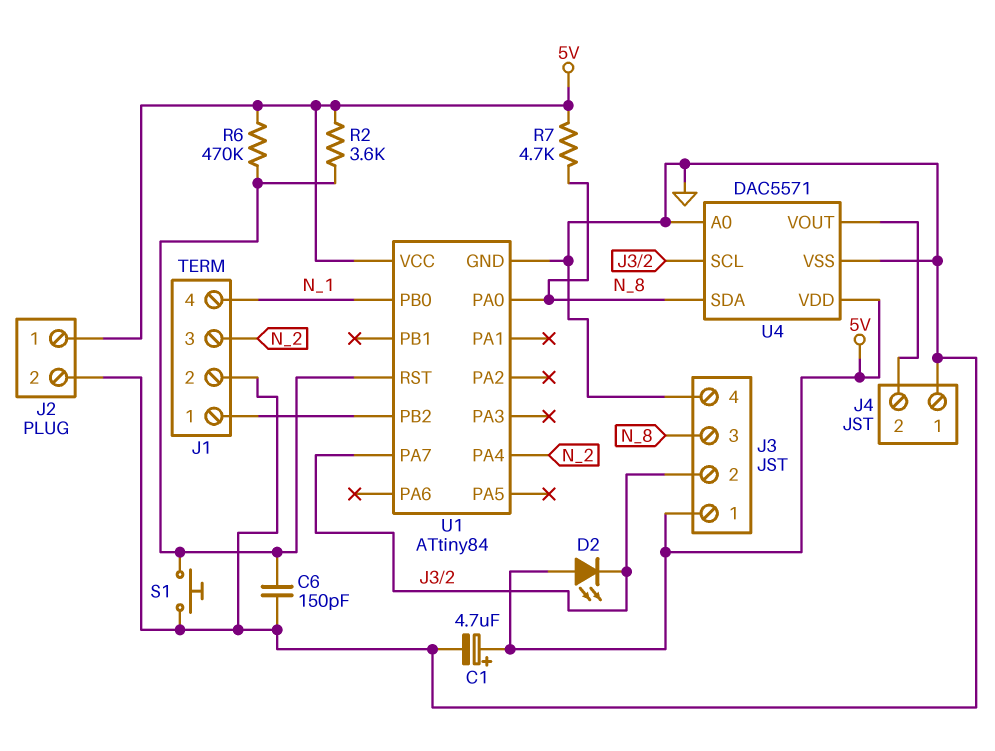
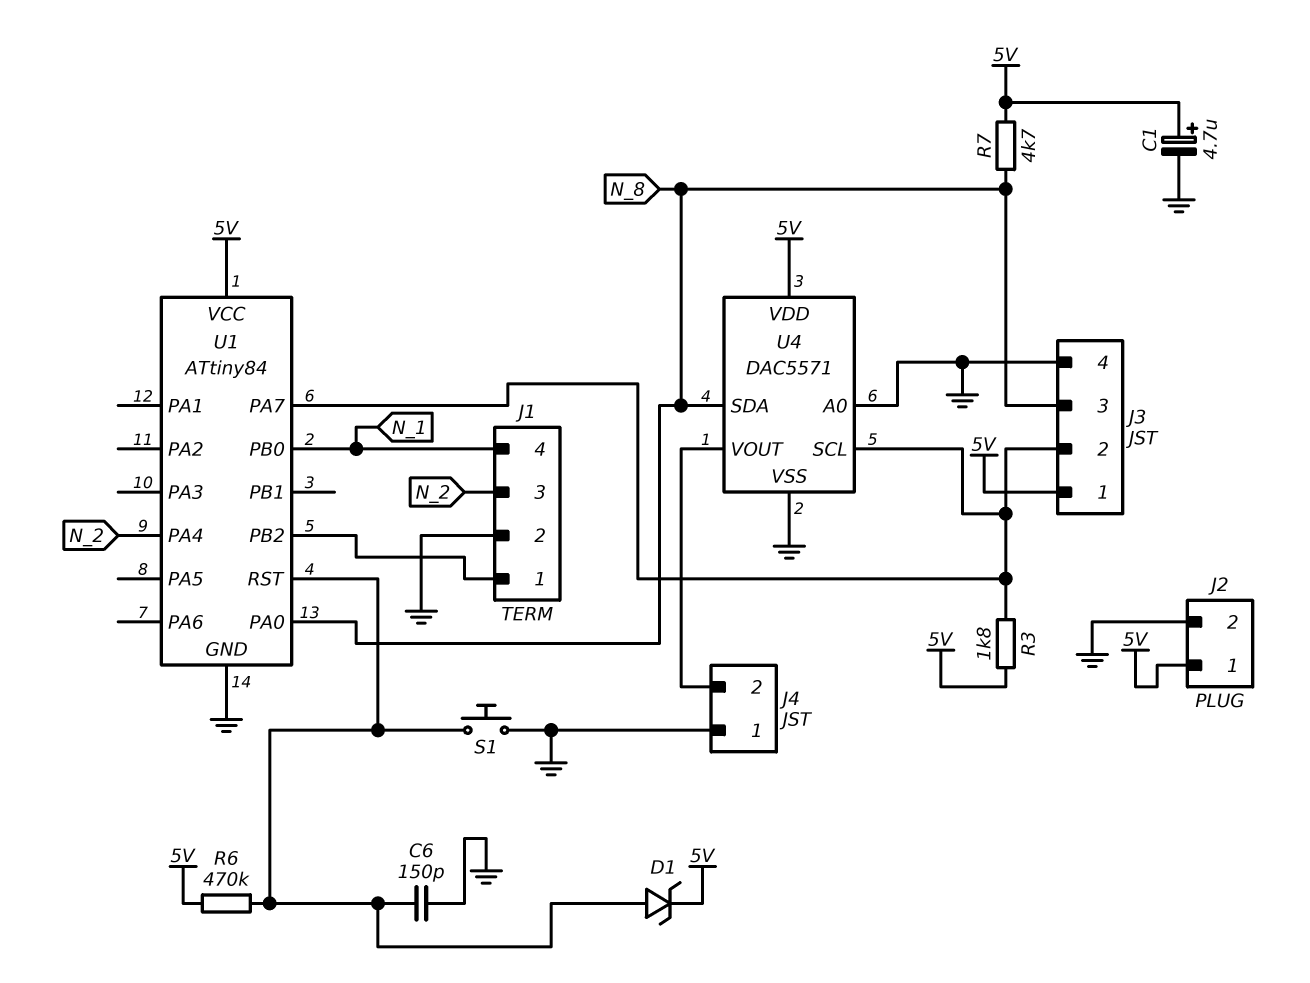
D1: none -> zener (A U1/RST, K 5V)
D2: LED (A 5V, K J3/2) -> none
R2: 3.6k (5V, U1/RST) -> none
R3: none -> 1.8k (5V, J3/2)

